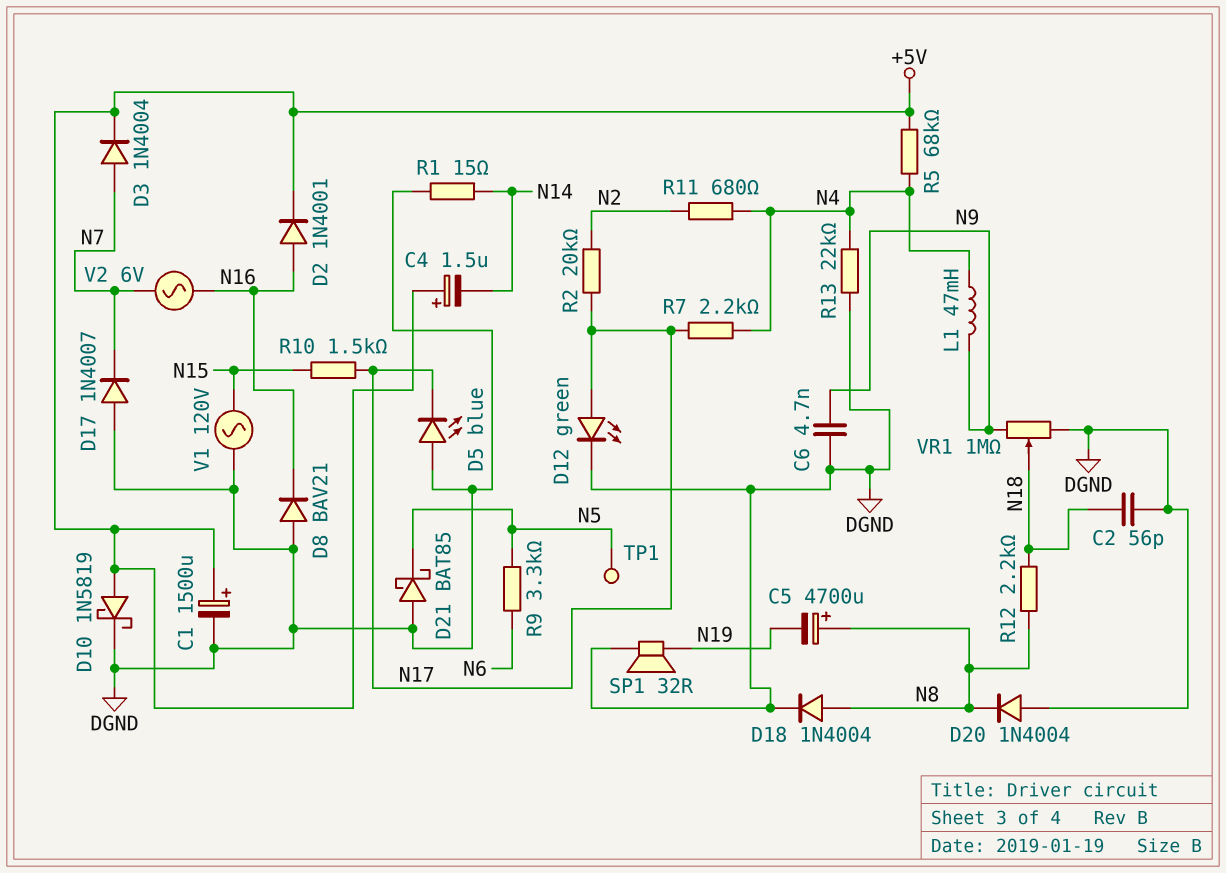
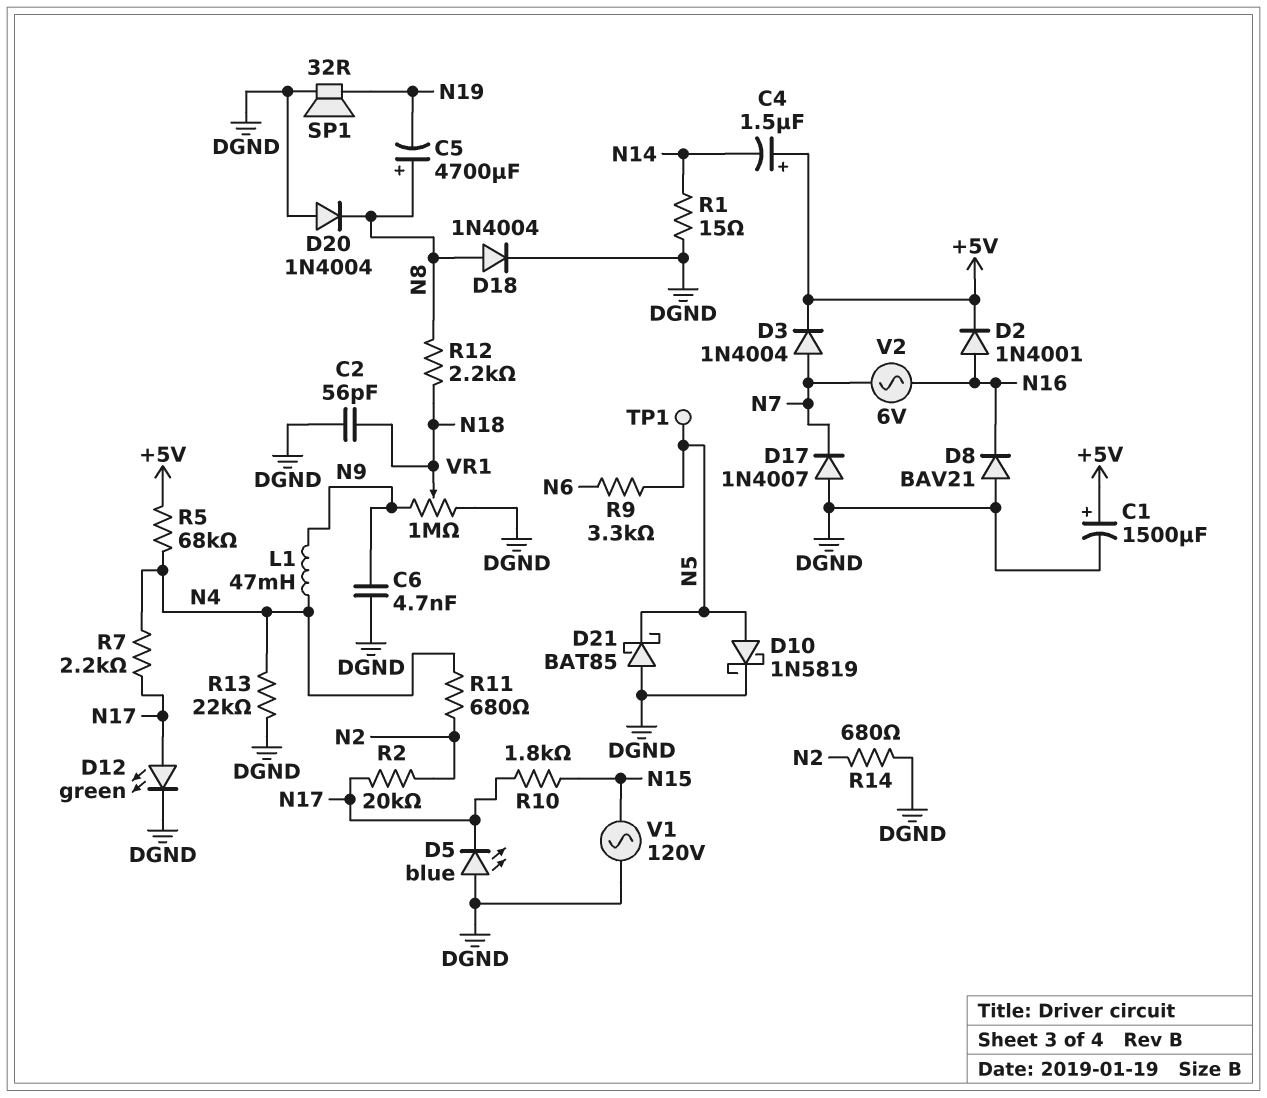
D10: schottky 1N5819 (A +5V, K DGND) -> schottky 1N5819 (A N5, K DGND)
R10: 1.5k (N15, N17) -> 1.8k (N15, N17)
R14: none -> 680 (DGND, N2)

